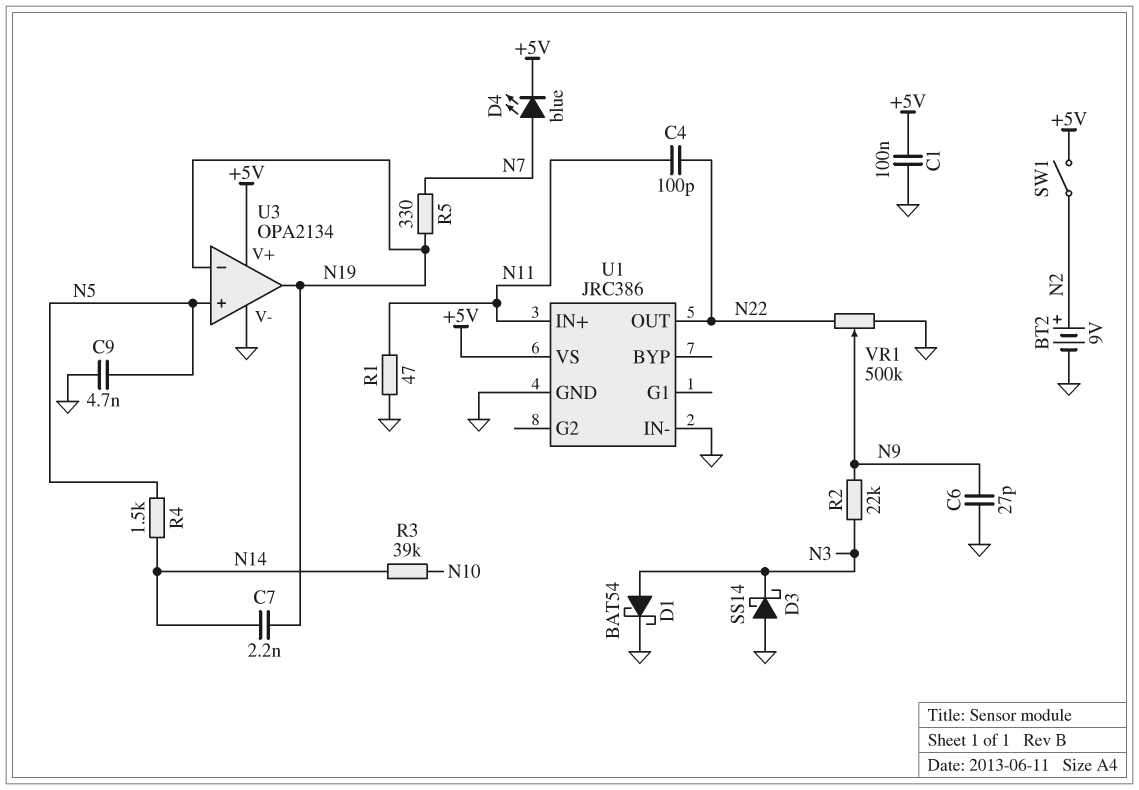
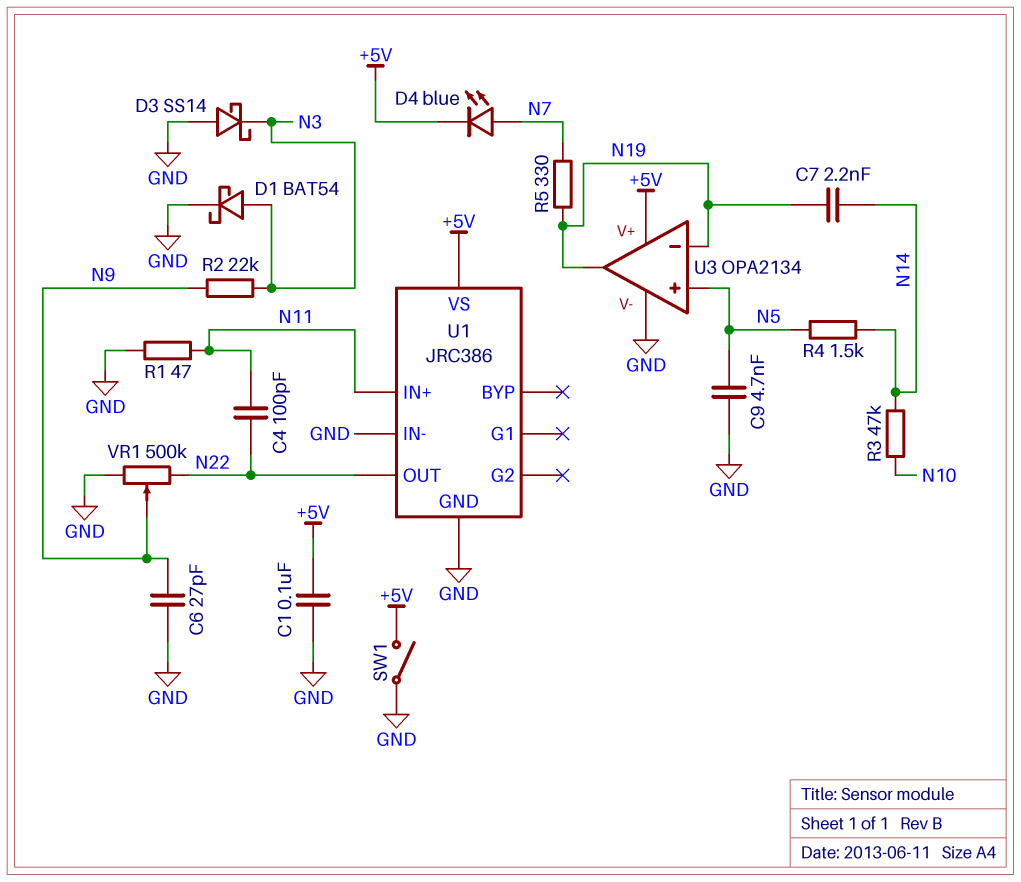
BT2: 9V (plus N2, minus GND) -> none
R3: 39k (N10, N14) -> 47k (N10, N14)
SW1: switch (+5V, N2) -> switch (+5V, GND)

